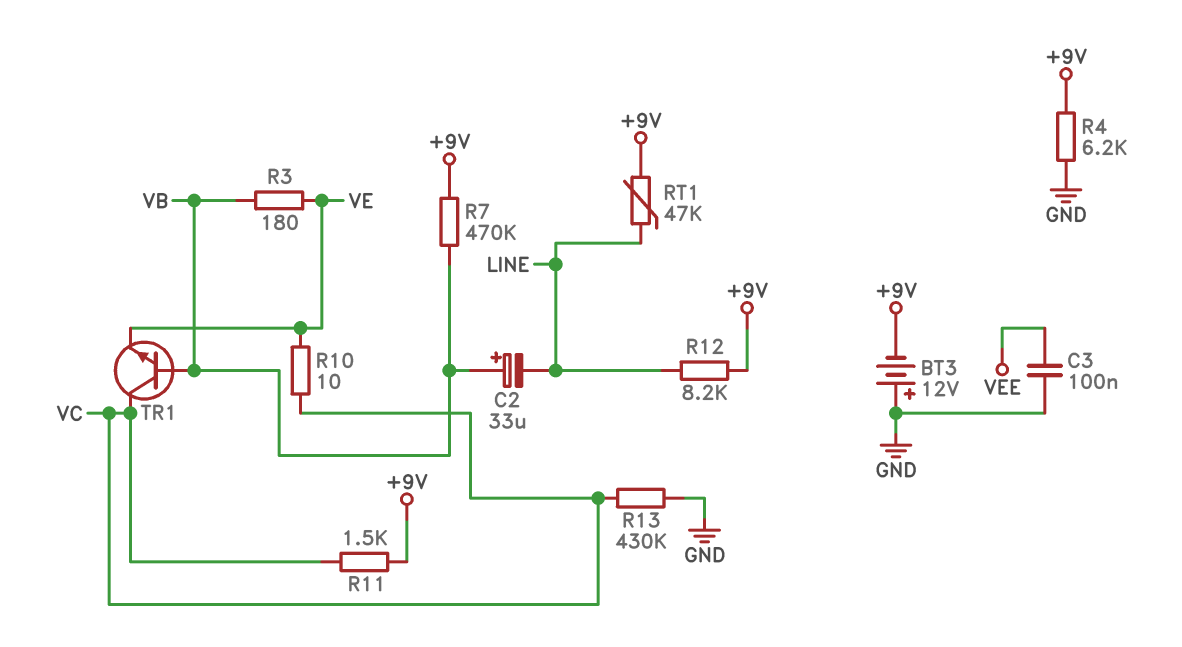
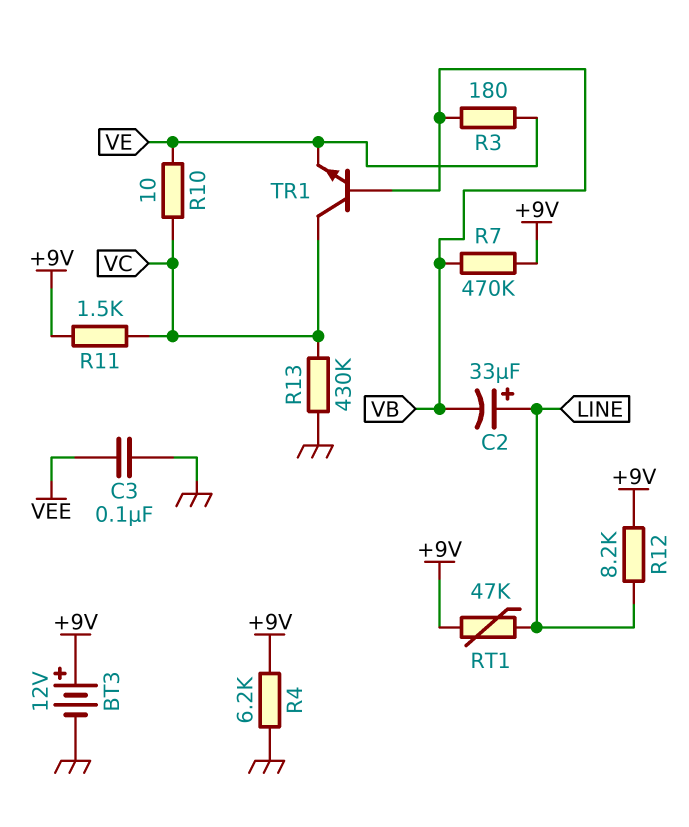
BT3: 12V (plus GND, minus +9V) -> 12V (plus +9V, minus GND)
C2: 33uF (plus VB, minus LINE) -> 33uF (plus LINE, minus VB)

